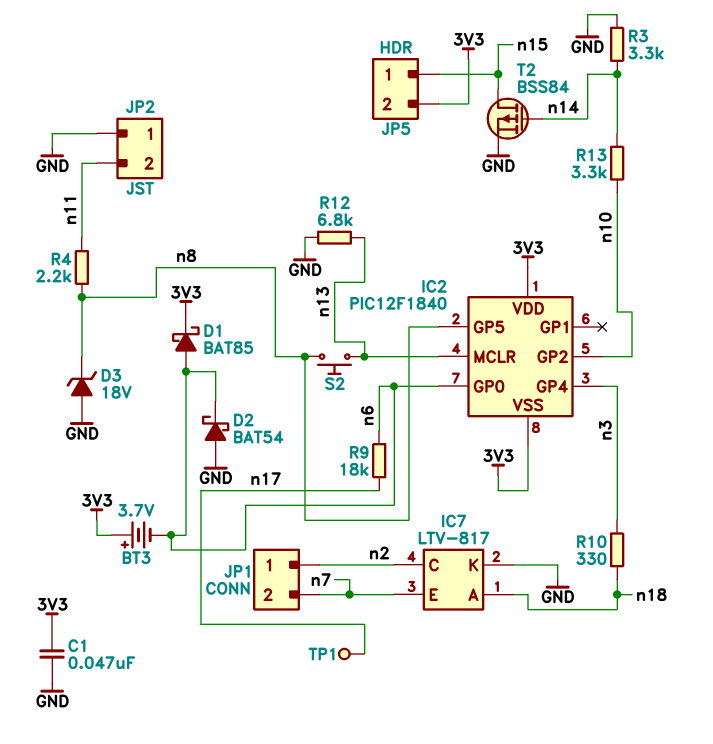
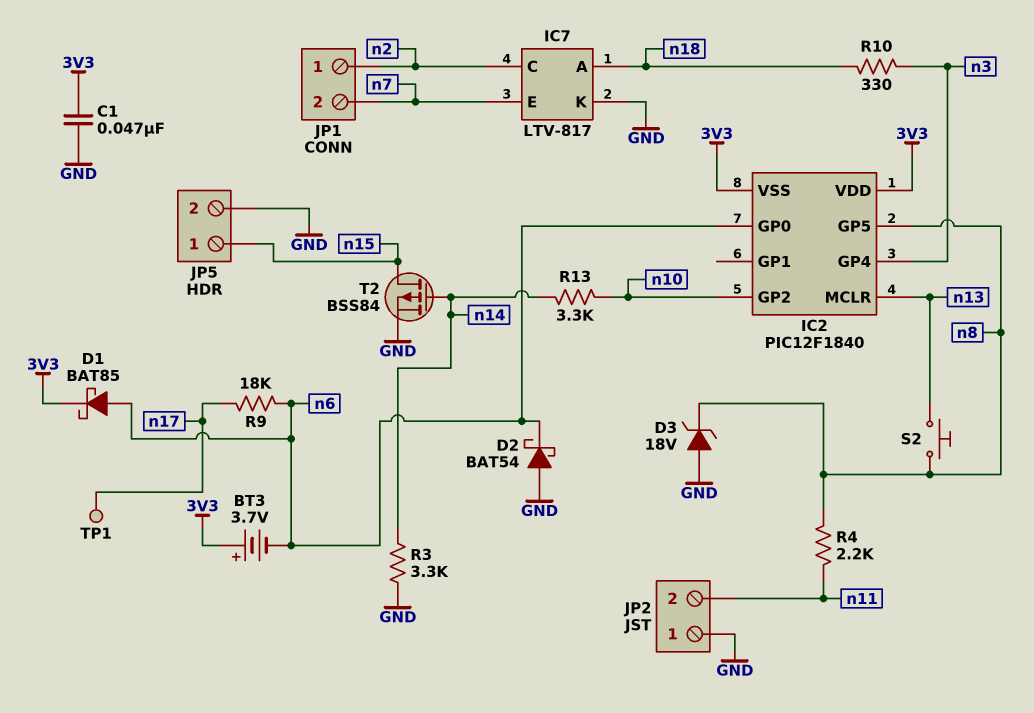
JP5 pin 2: 3V3 -> GND
R12: 6.8k (GND, n13) -> none

